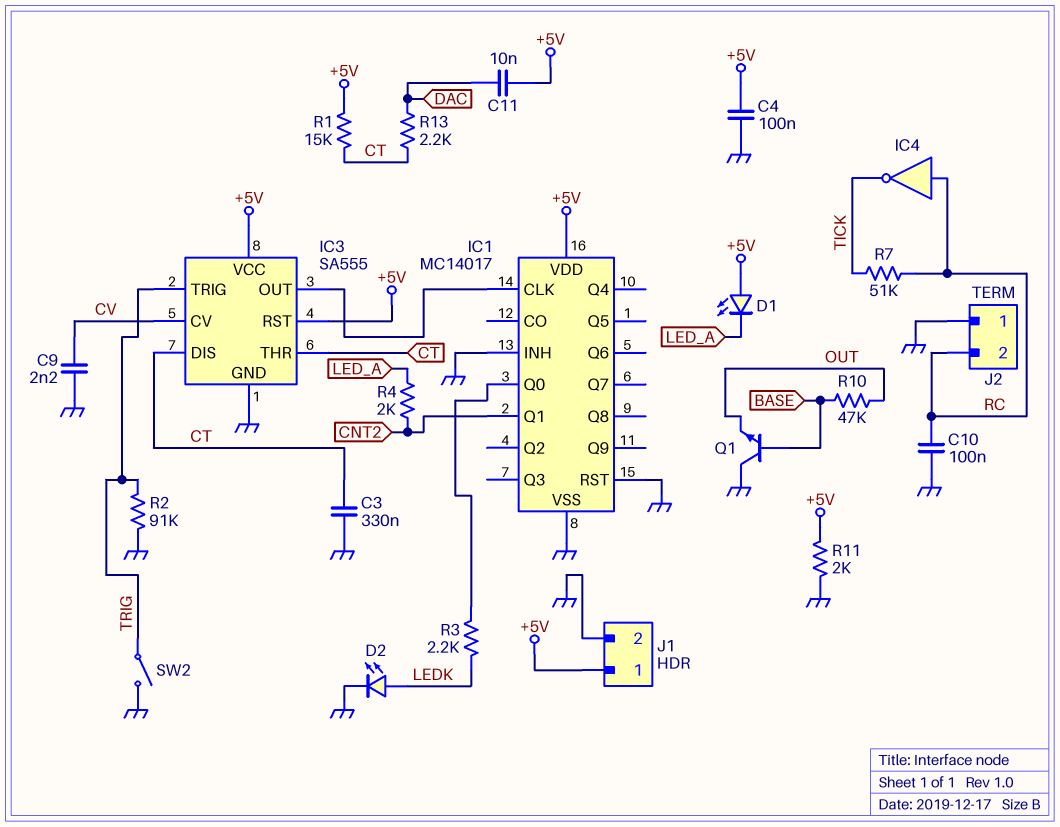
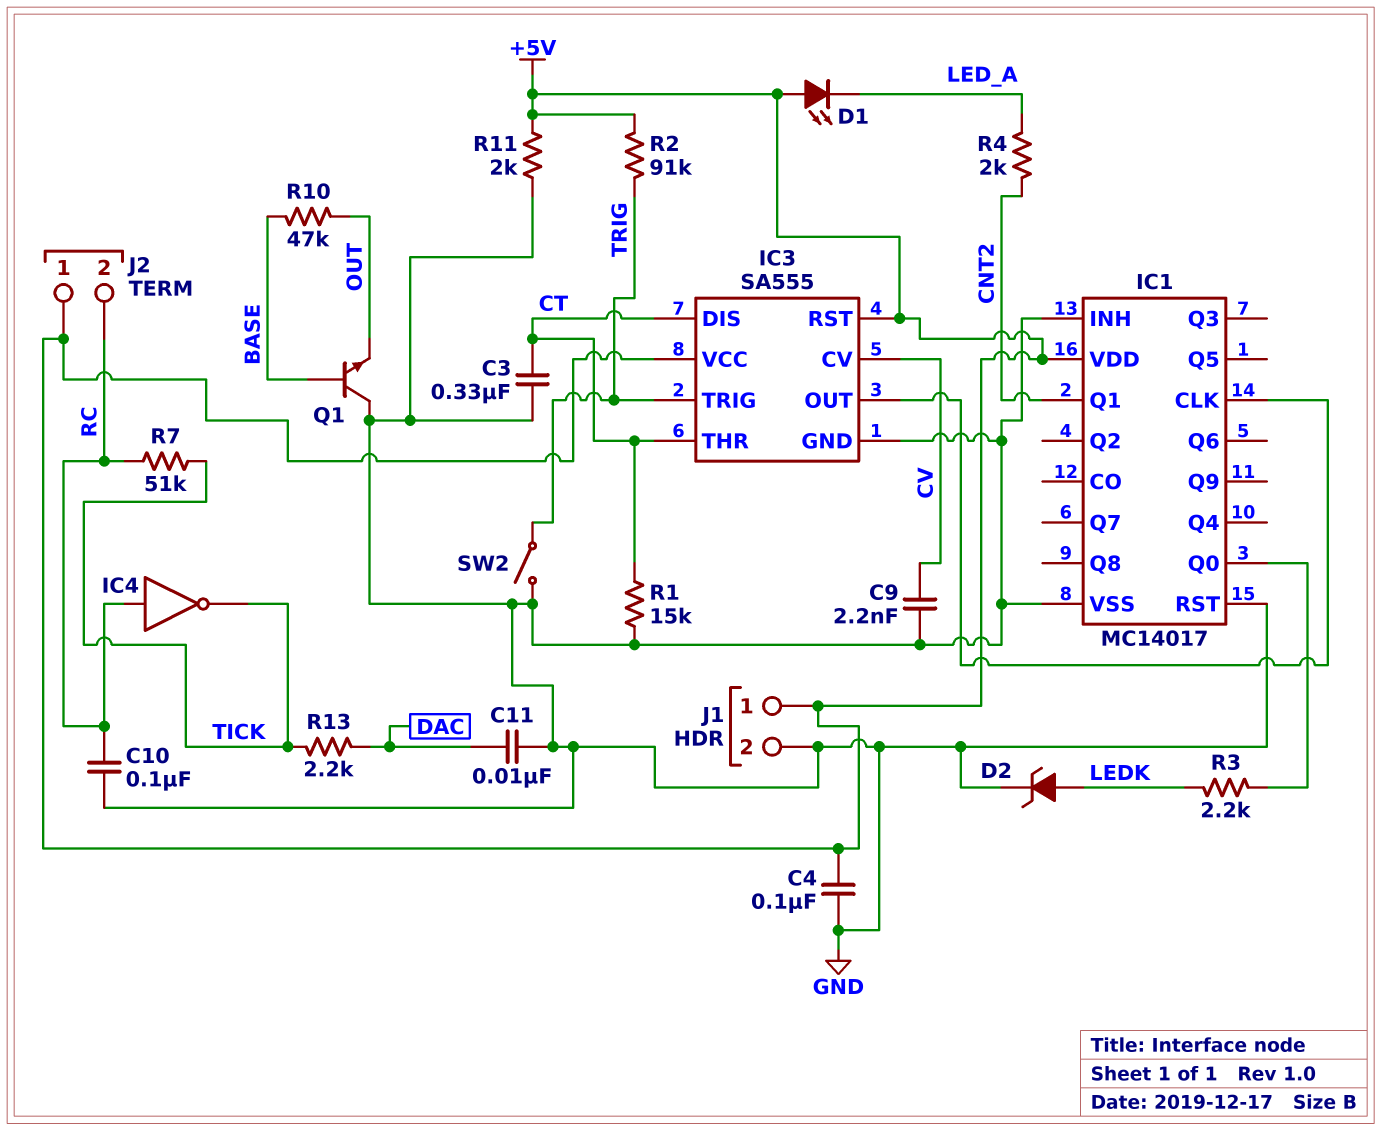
C11: 10nF (+5V, DAC) -> 10nF (DAC, GND)
D2: LED (A LEDK, K GND) -> zener (A LEDK, K GND)
J2 pin 1: GND -> +5V
R1: 15k (+5V, CT) -> 15k (CT, GND)
R2: 91k (GND, TRIG) -> 91k (+5V, TRIG)
R13: 2.2k (CT, DAC) -> 2.2k (DAC, TICK)

